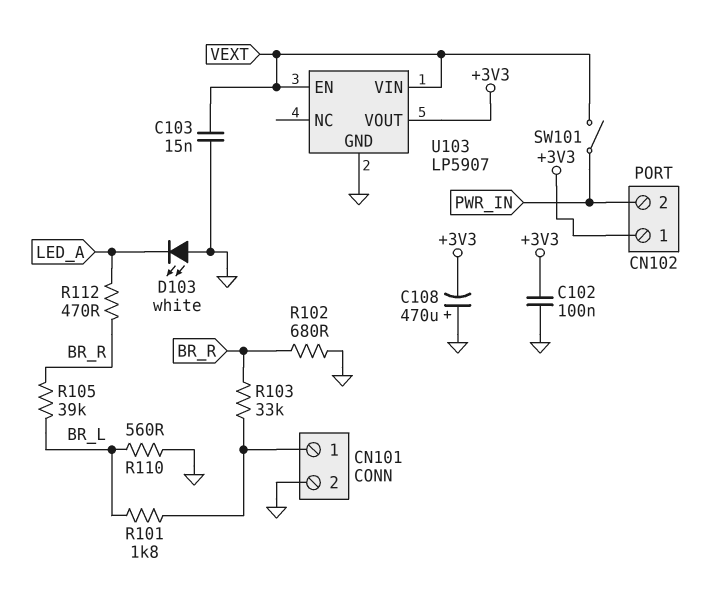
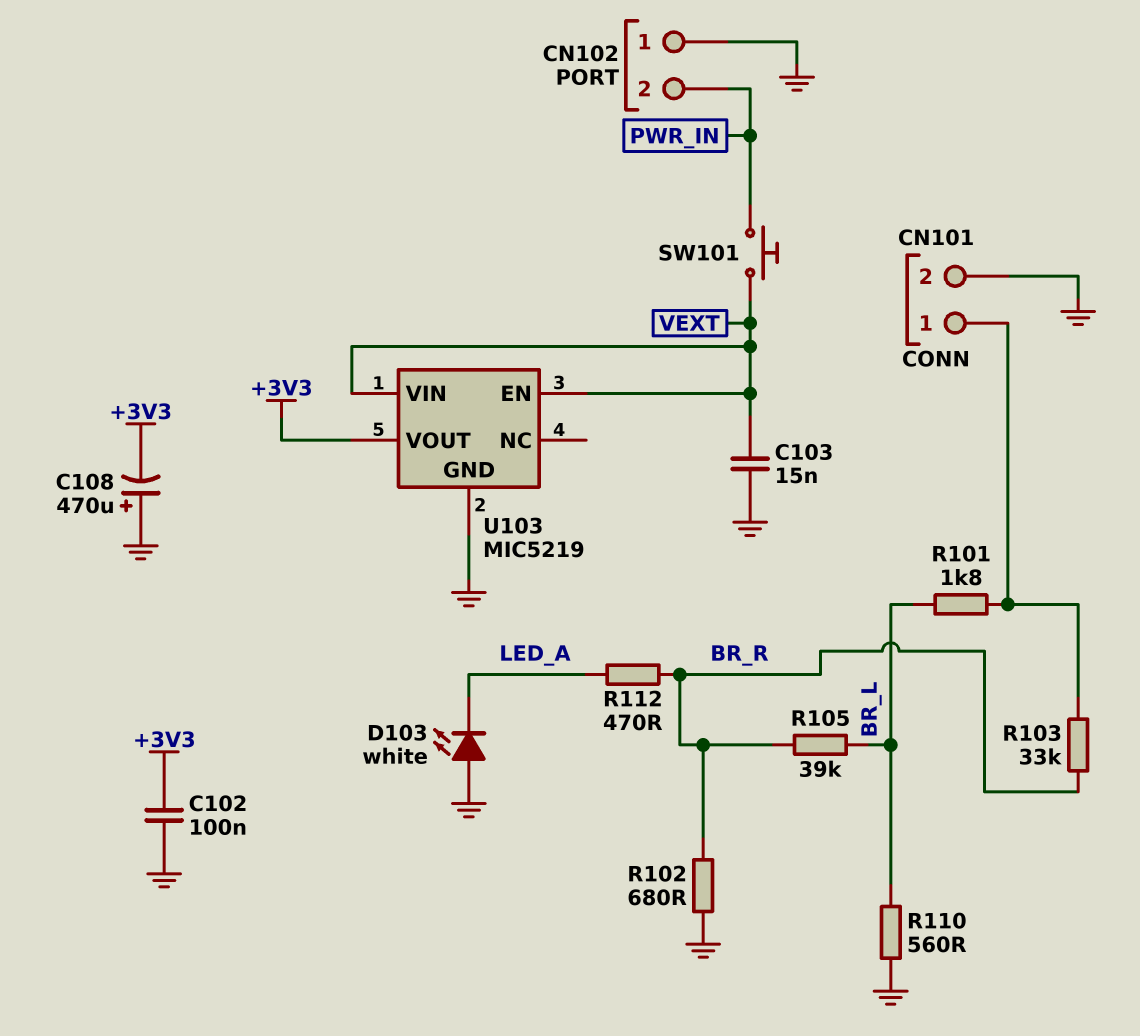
CN102 pin 1: +3V3 -> GND
SW101: switch (PWR_IN, VEXT) -> button (PWR_IN, VEXT)
U103: LP5907 -> MIC5219

